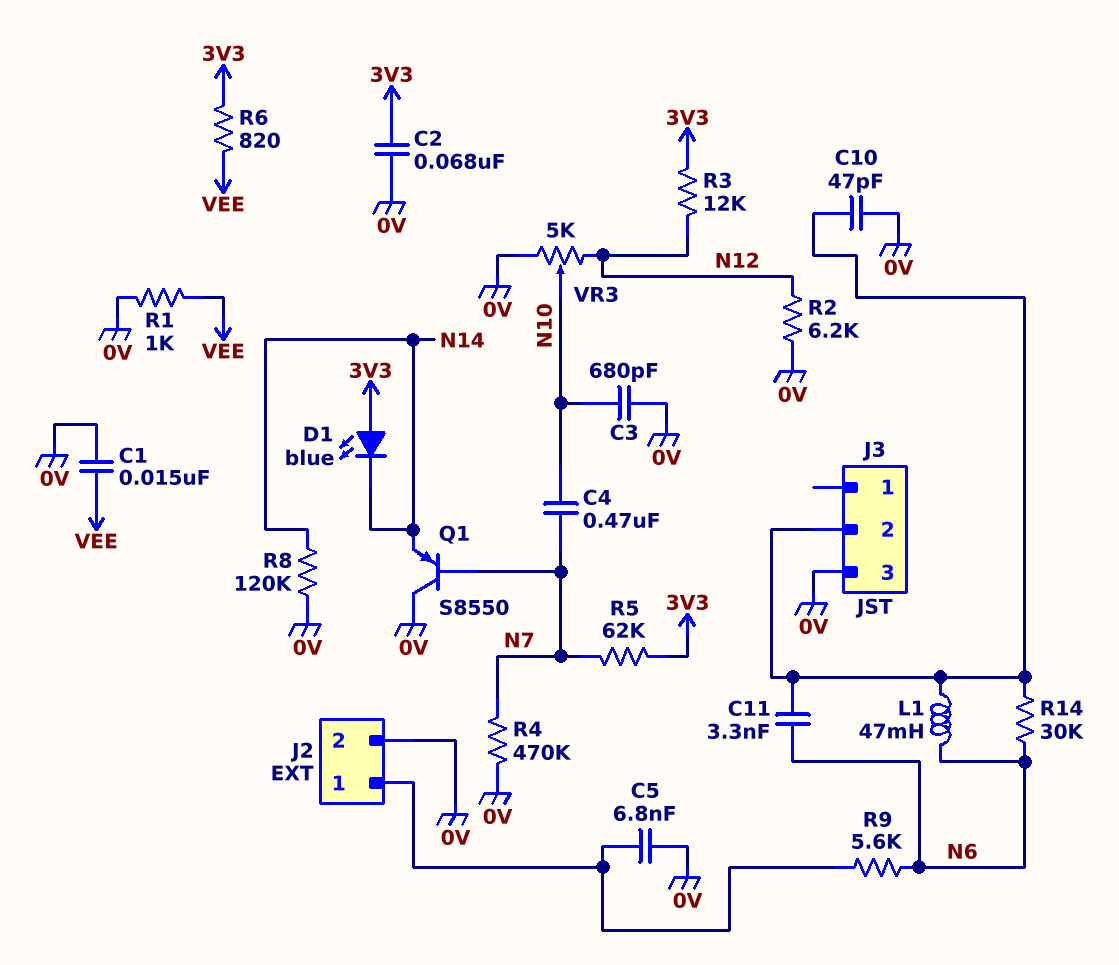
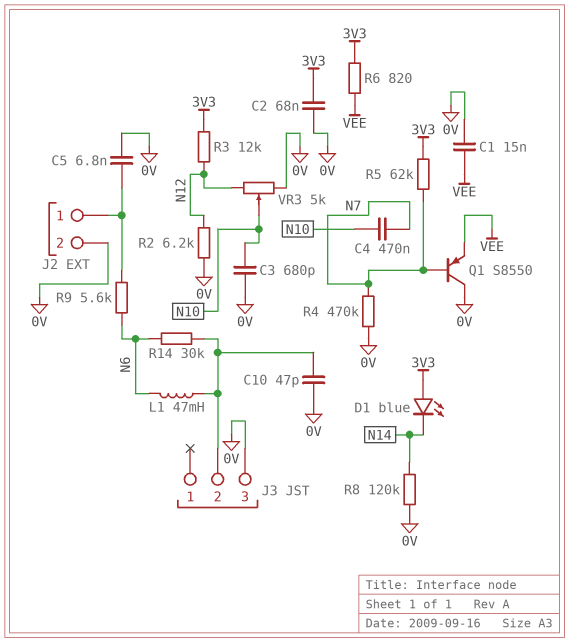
C11: 3.3nF (J3/2, N6) -> none
Q1: PNP S8550 (B N7, C 0V, E N14) -> PNP S8550 (B N7, C 0V, E VEE)
R1: 1k (0V, VEE) -> none

